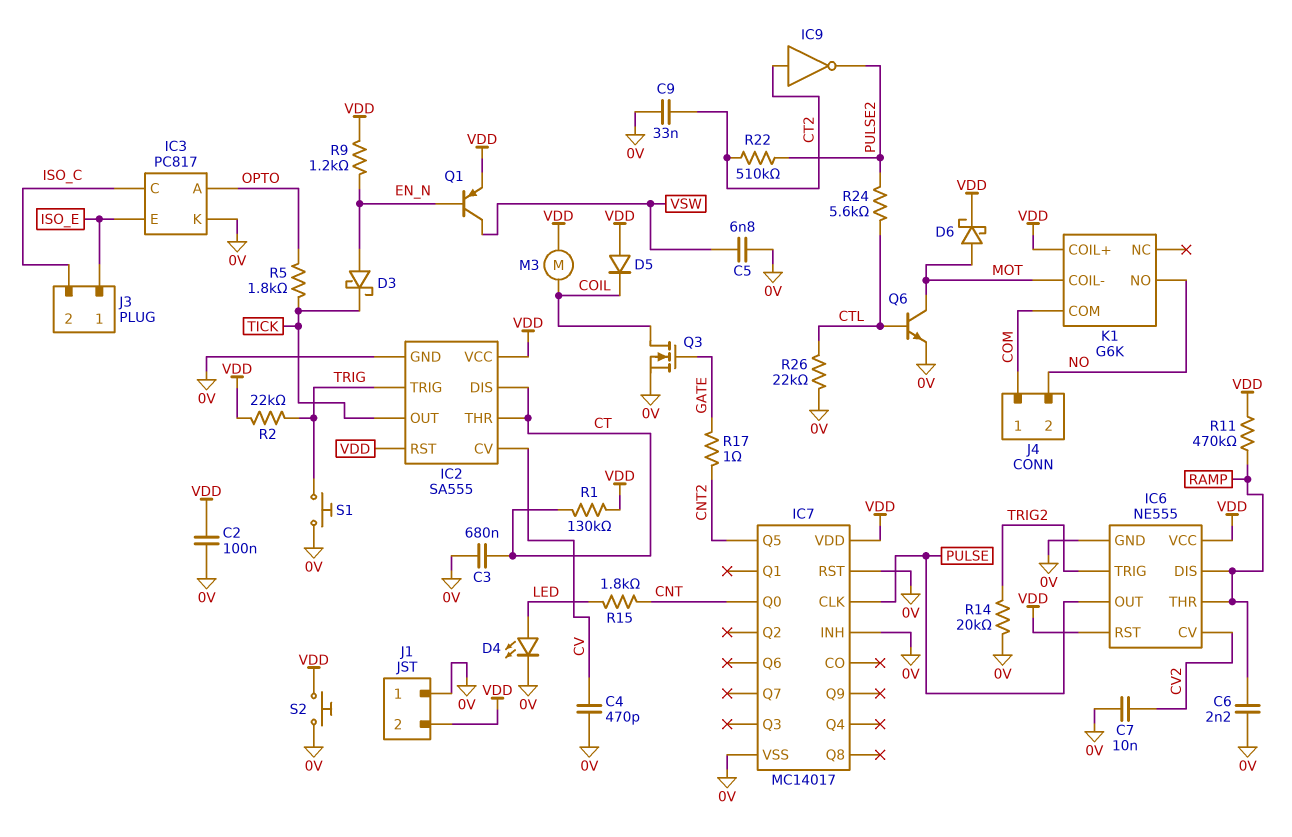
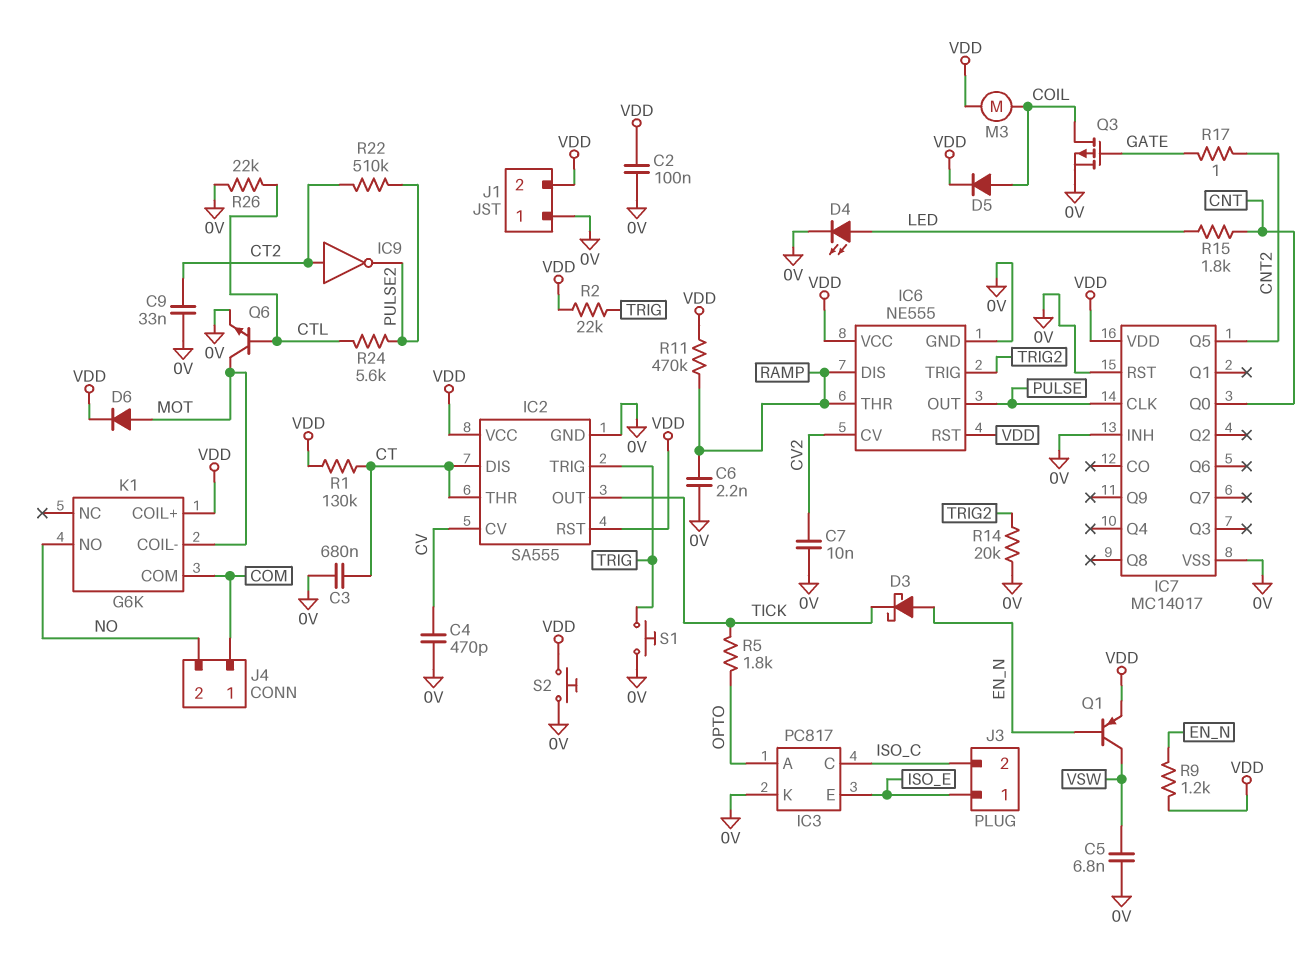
D5: diode (A VDD, K COIL) -> diode (A COIL, K VDD)
D6: schottky (A MOT, K VDD) -> diode (A MOT, K VDD)
Q3: NMOS (G GATE, D COIL, S 0V) -> PMOS (G GATE, D COIL, S 0V)

